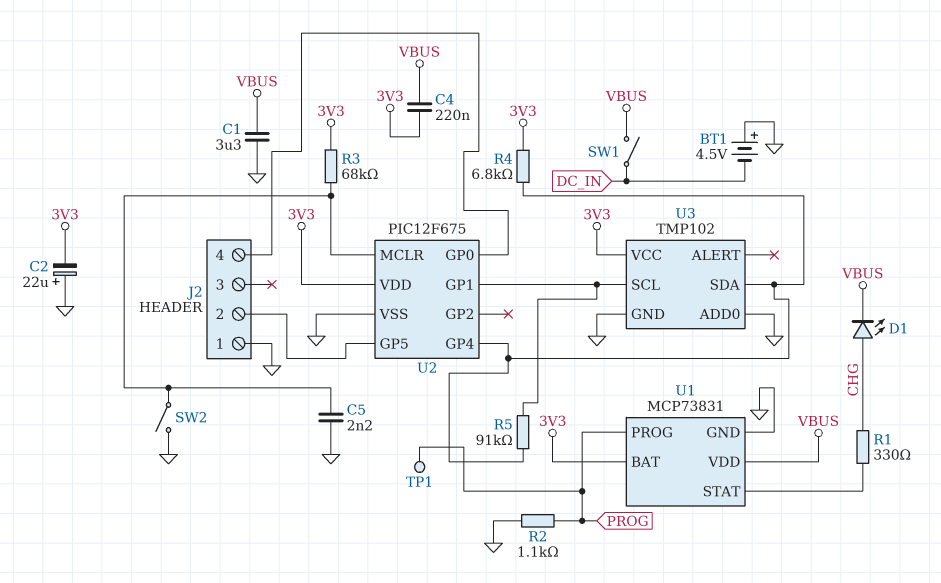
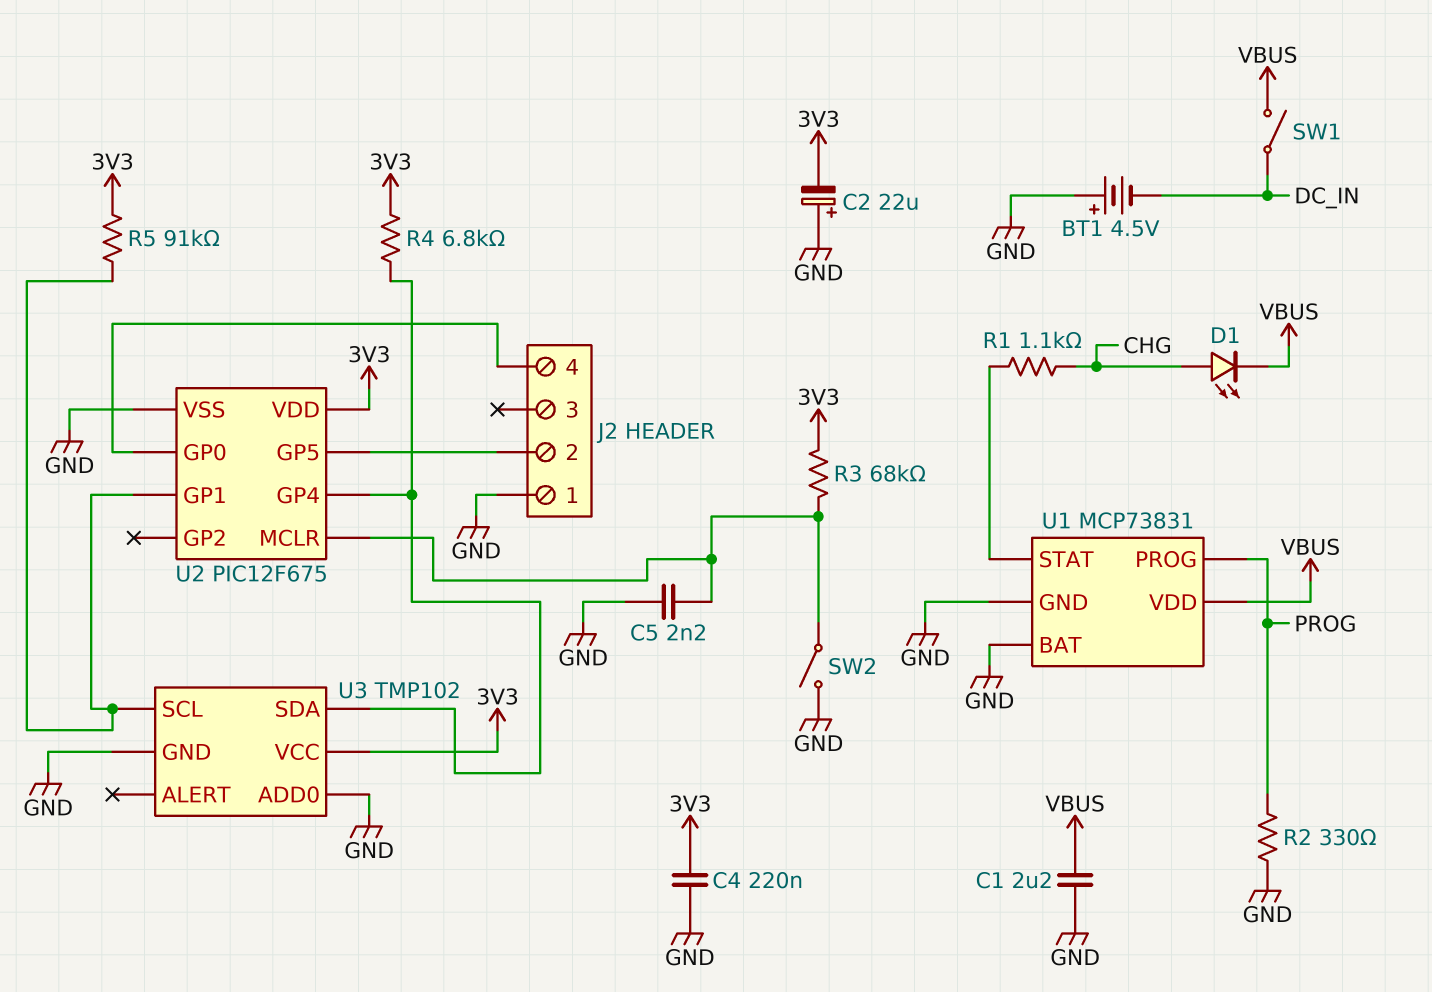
C1: 3.3uF (GND, VBUS) -> 2.2uF (GND, VBUS)
C4: 220nF (3V3, VBUS) -> 220nF (3V3, GND)
R1: 330 (CHG, U1/STAT) -> 1.1k (CHG, U1/STAT)
R2: 1.1k (GND, PROG) -> 330 (GND, PROG)
R5: 91k (U2/GP1, U2/GP4) -> 91k (3V3, U2/GP1)
TP1: test point (PROG) -> none
U1 pin BAT: 3V3 -> GND

